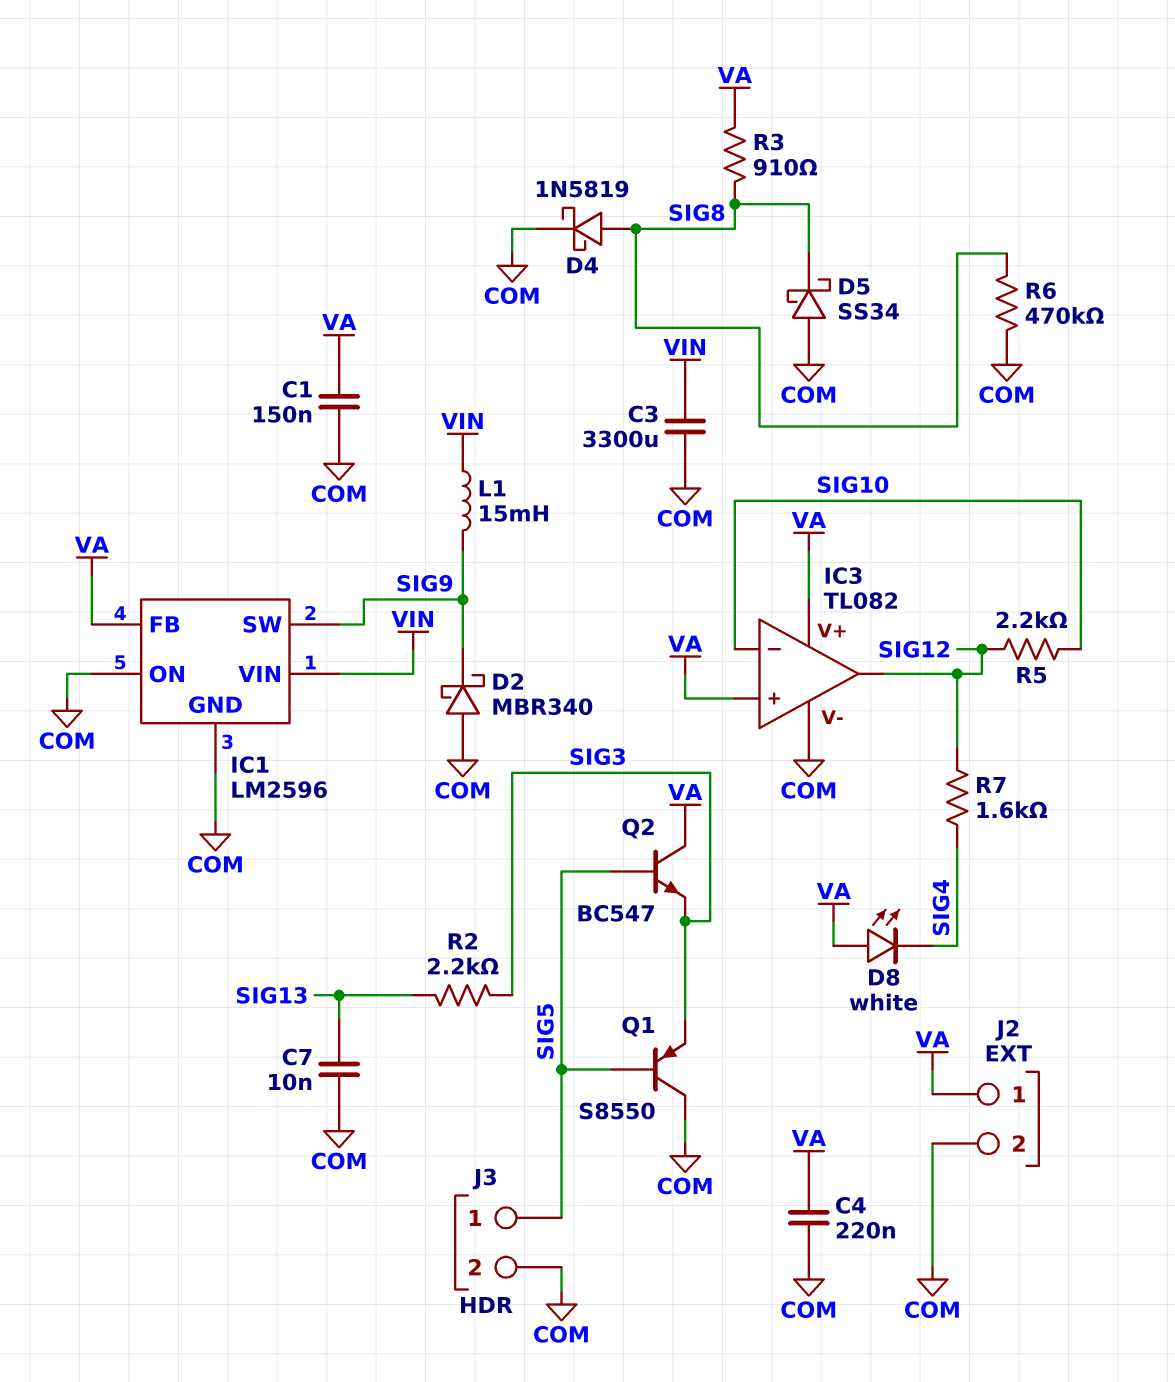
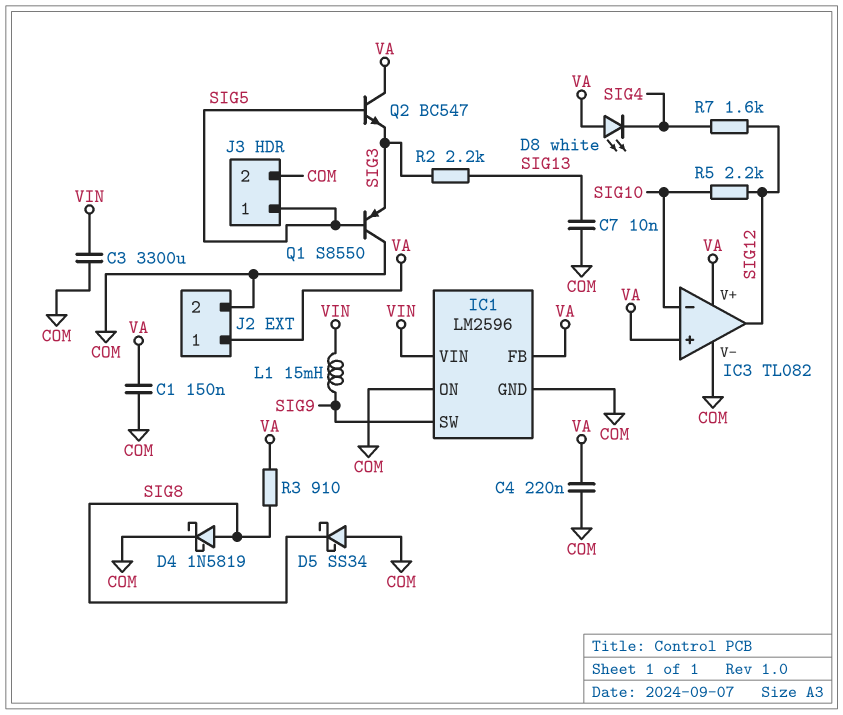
D2: schottky MBR340 (A COM, K SIG9) -> none
R6: 470k (COM, SIG8) -> none

